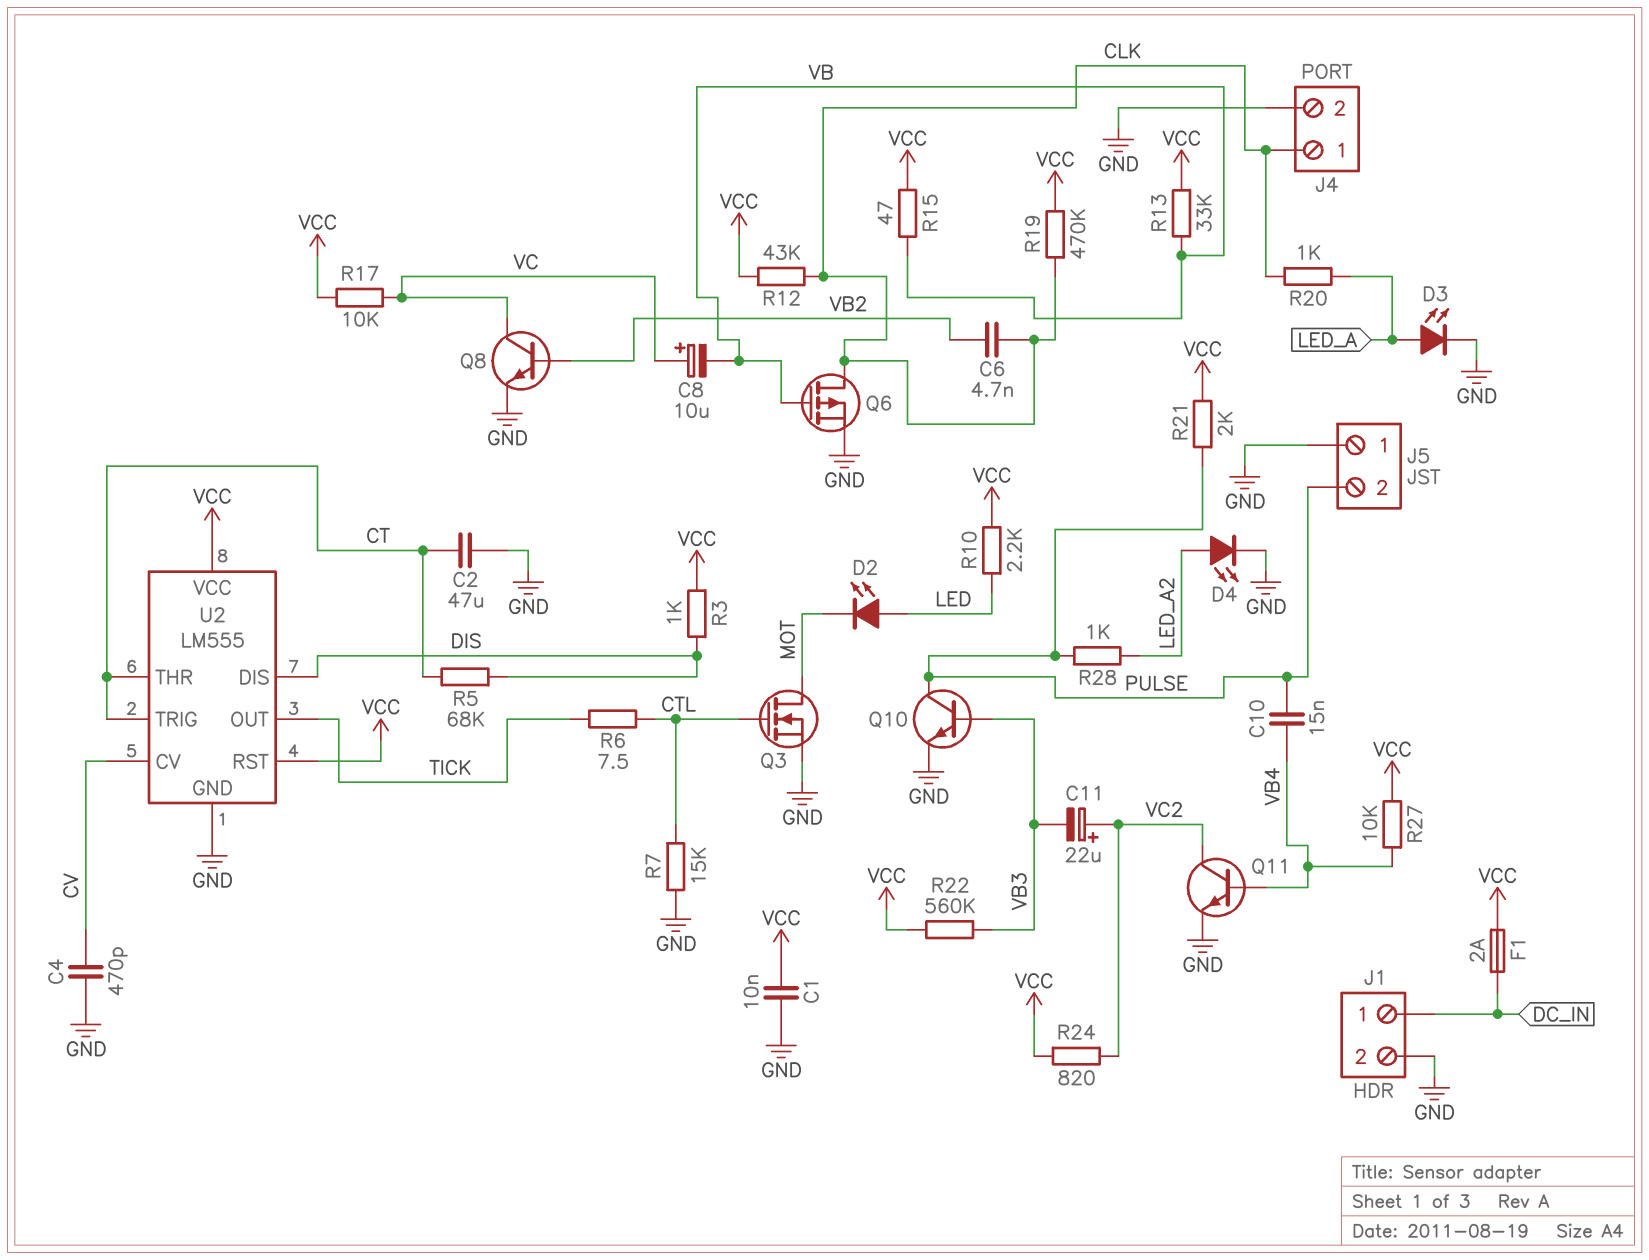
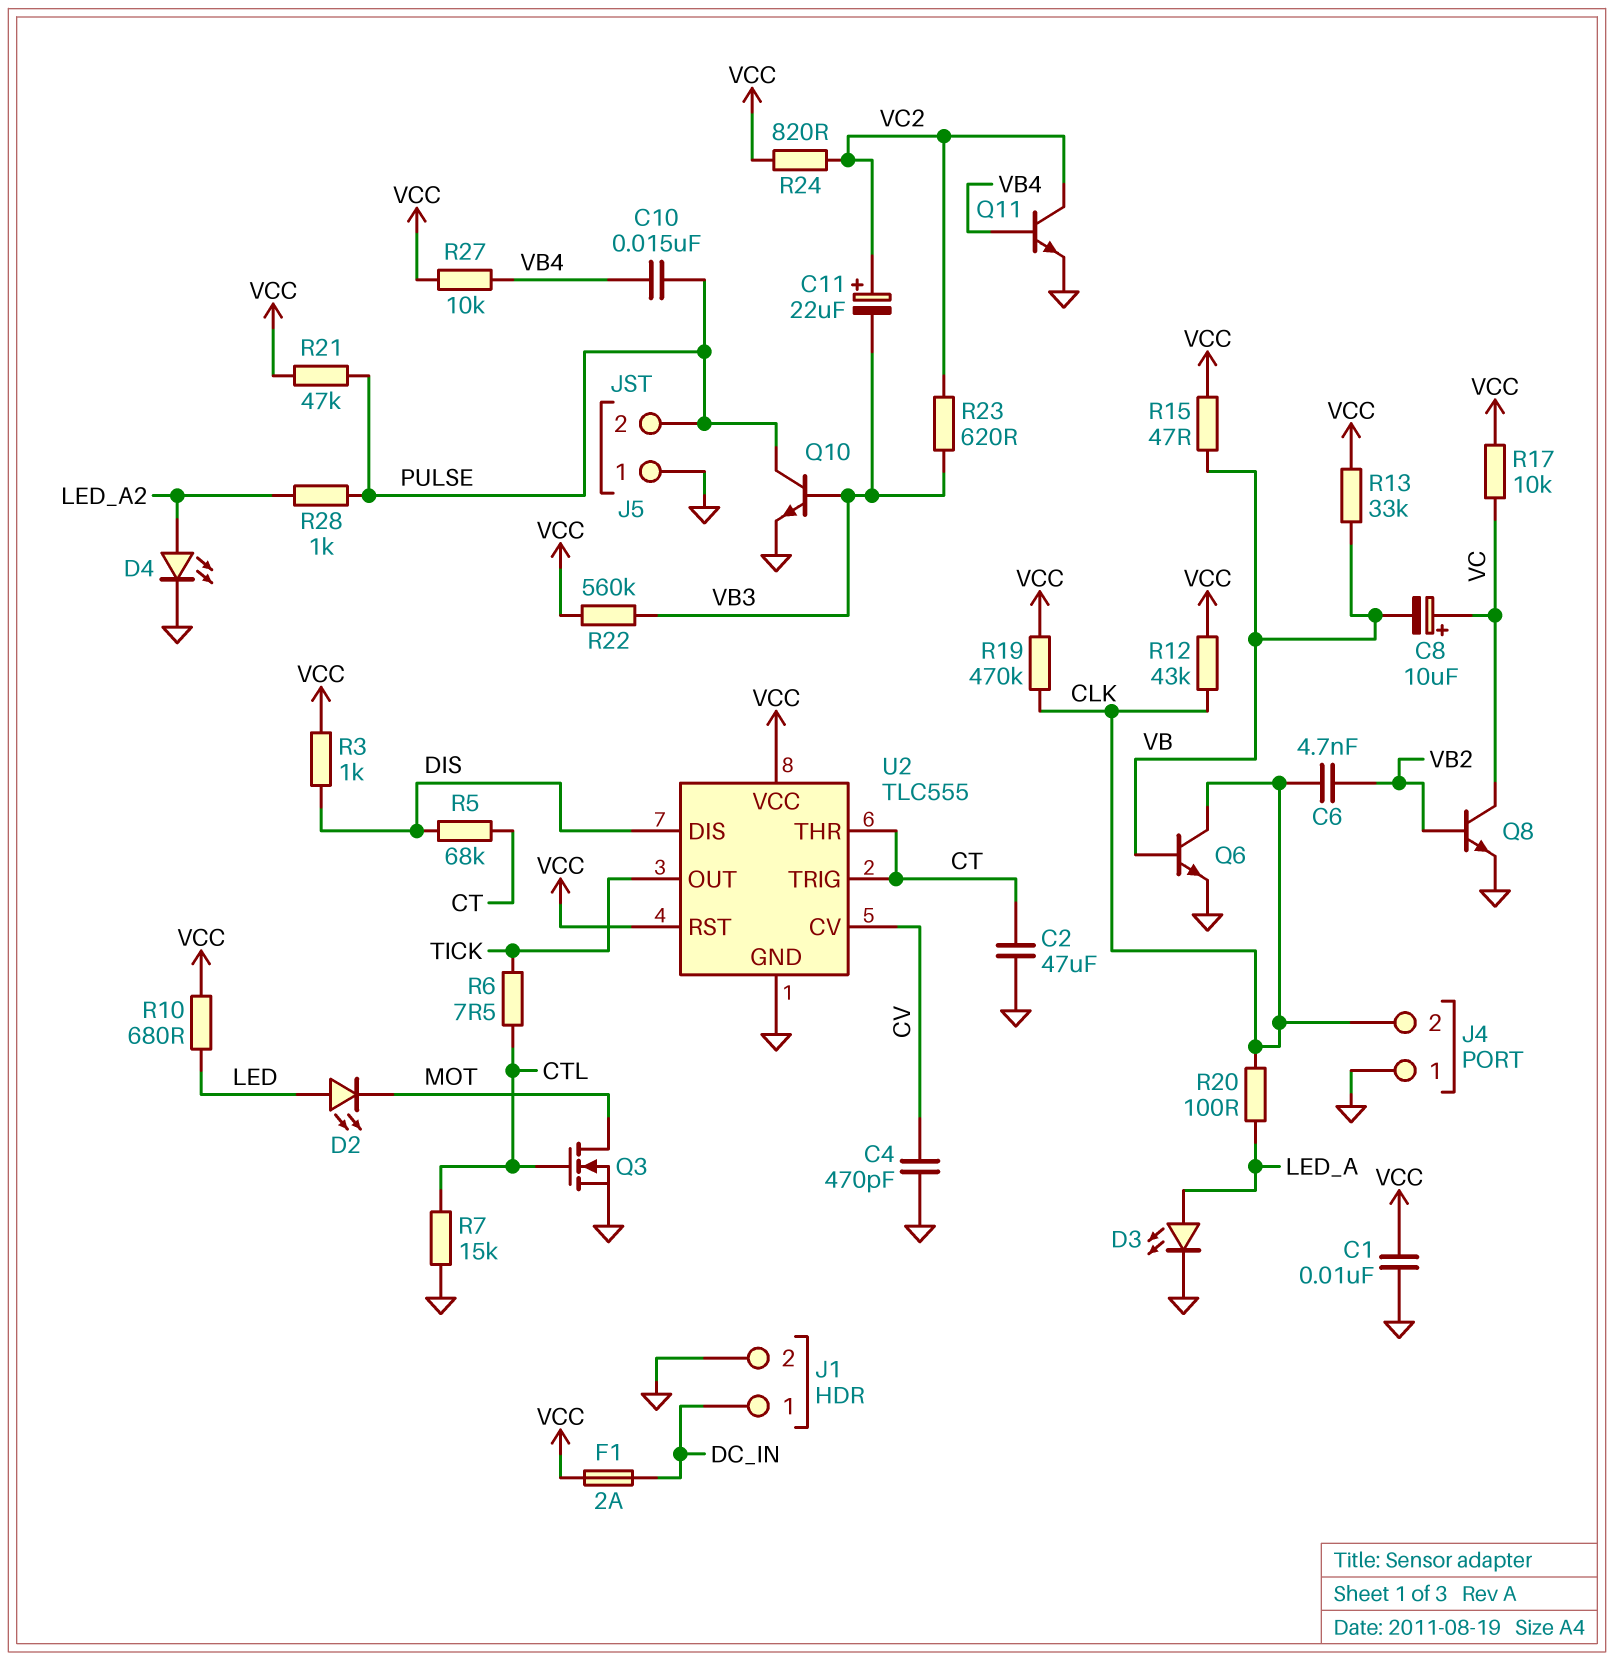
J4 pin 1: CLK -> GND
J4 pin 2: GND -> CLK
Q6: PMOS (G VB, D CLK, S GND) -> NPN (B VB, C CLK, E GND)
R10: 2.2k (LED, VCC) -> 680 (LED, VCC)
R20: 1k (CLK, LED_A) -> 100 (CLK, LED_A)
R21: 2k (PULSE, VCC) -> 47k (PULSE, VCC)
R23: none -> 620 (VB3, VC2)
U2: LM555 -> TLC555

